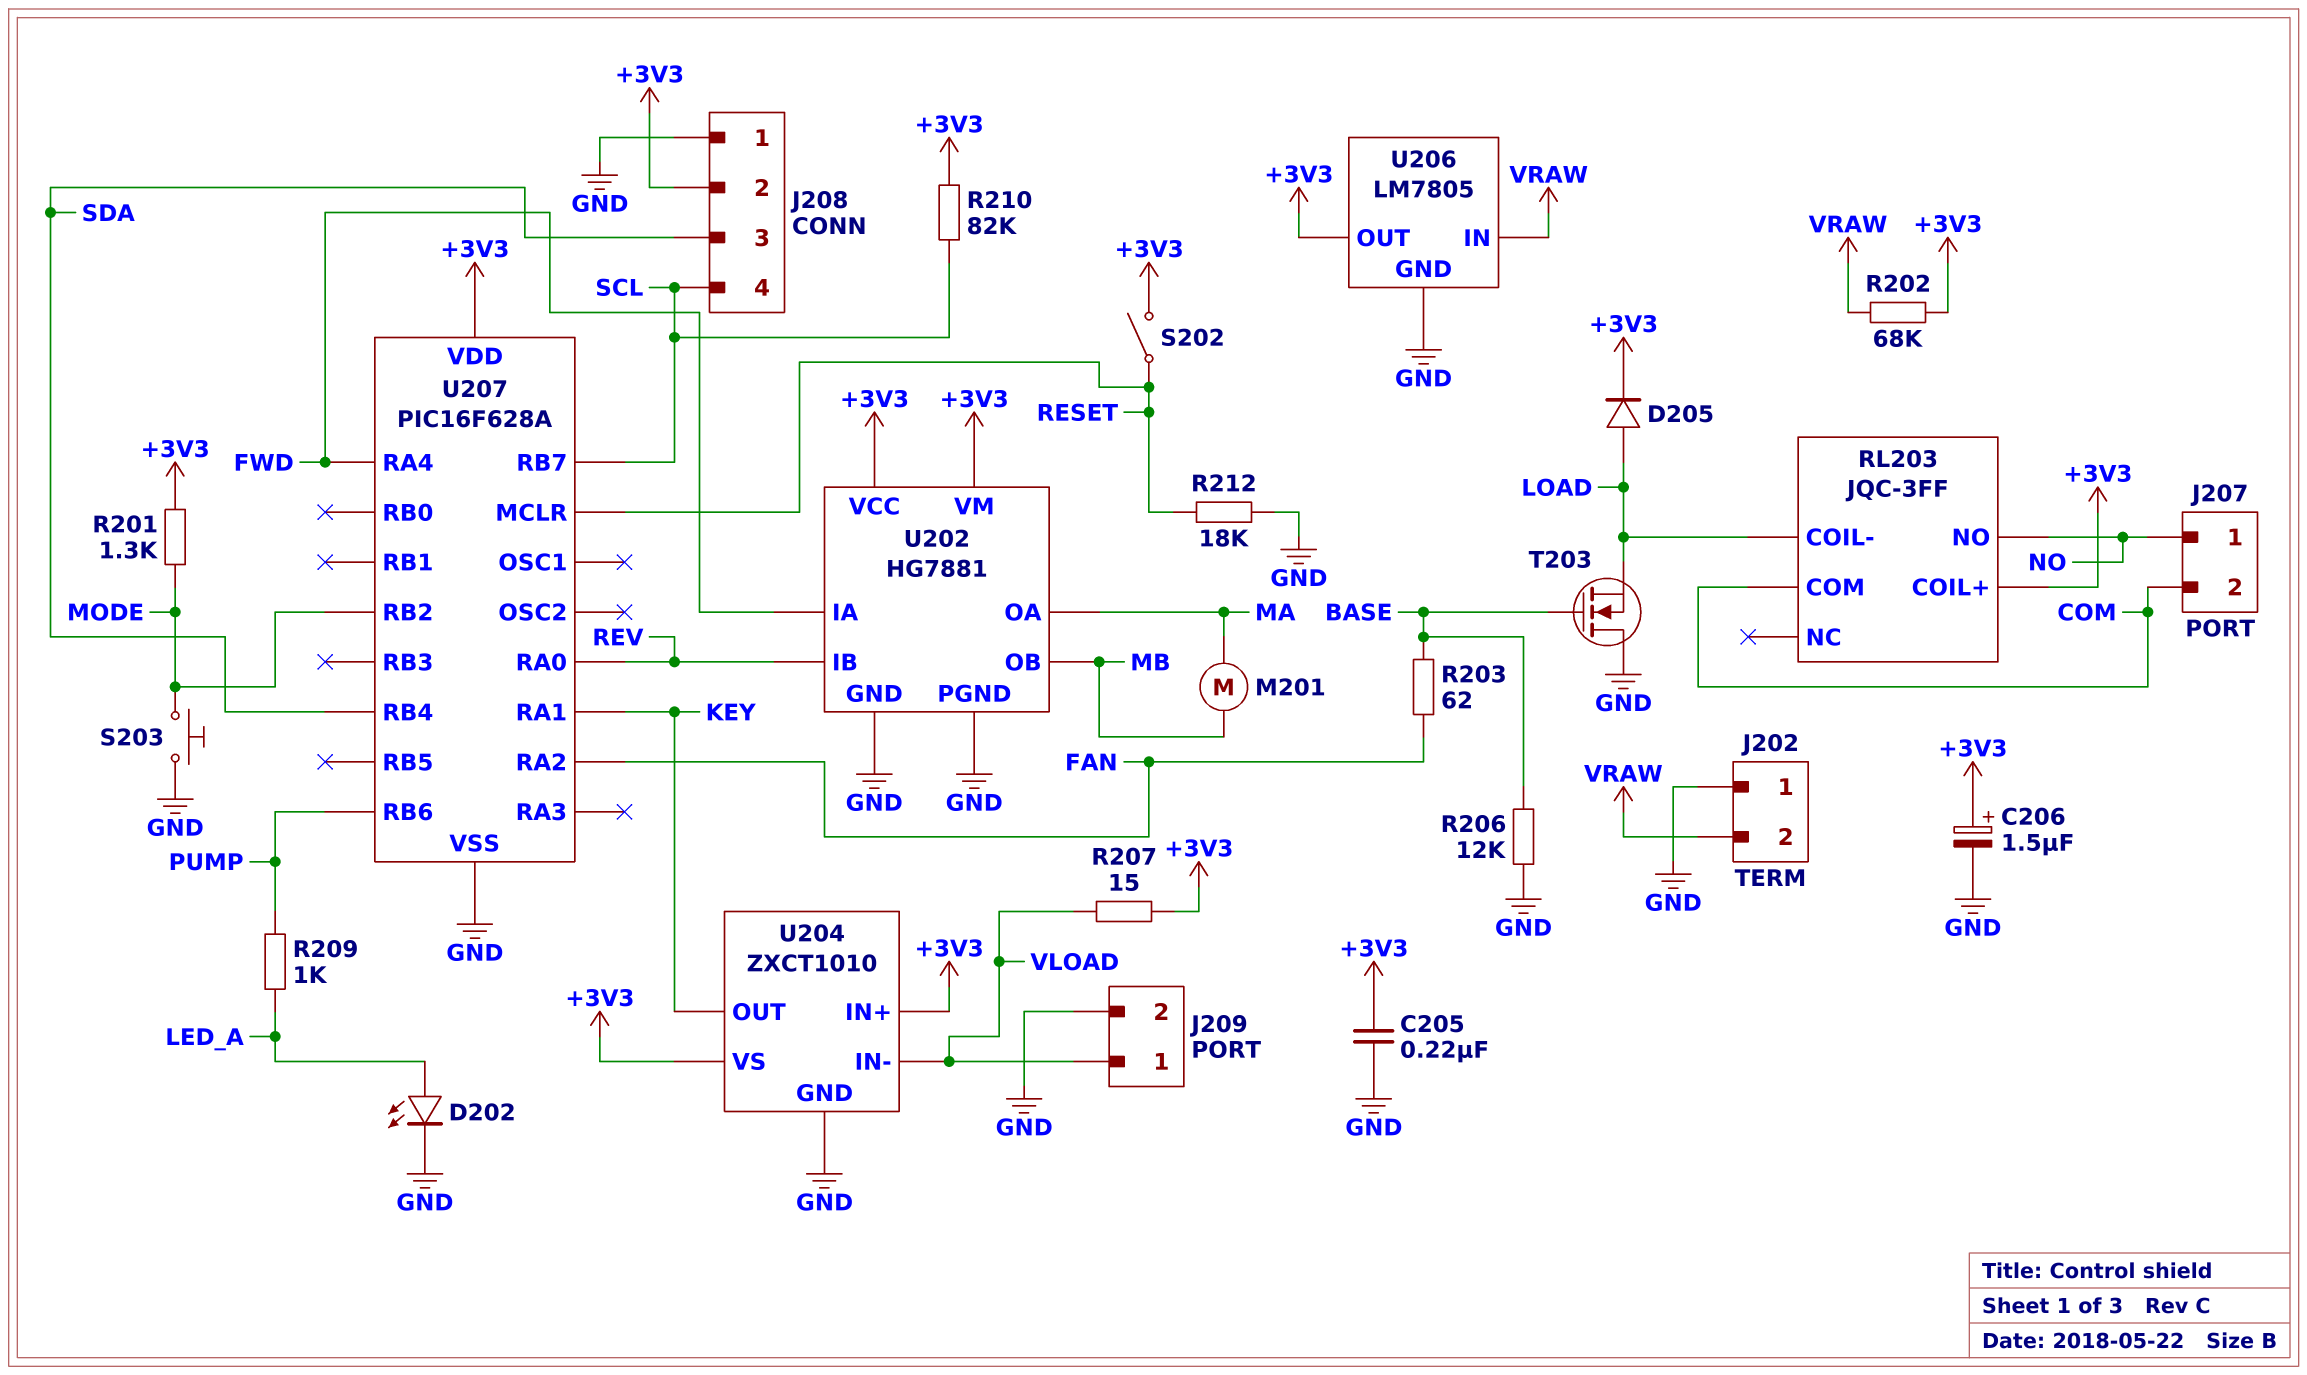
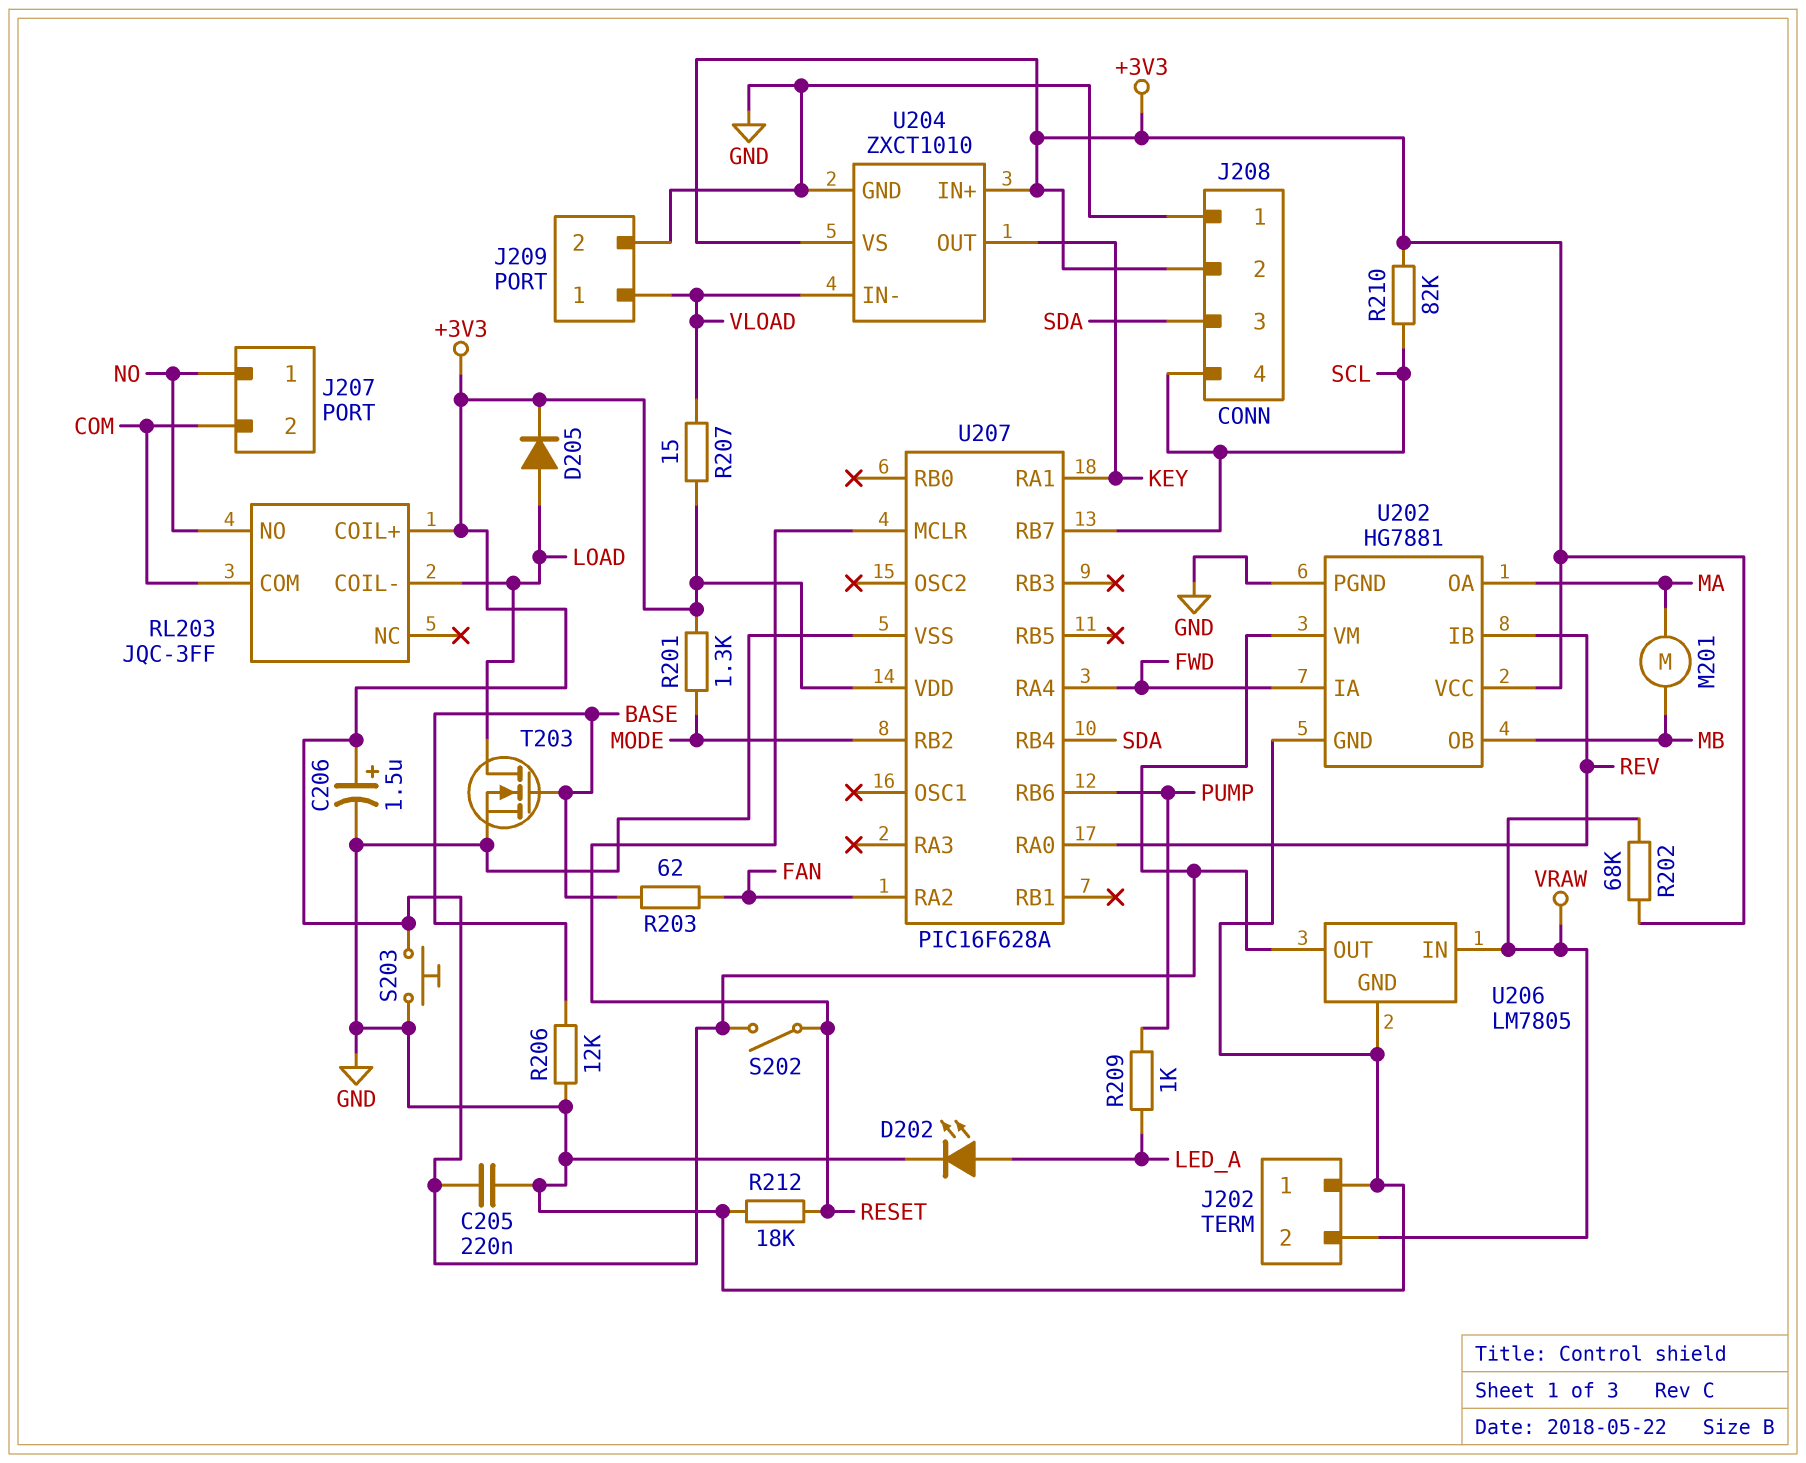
S203: button (GND, MODE) -> button (+3V3, GND)
T203: NMOS (G BASE, D GND, S LOAD) -> NMOS (G BASE, D LOAD, S GND)

